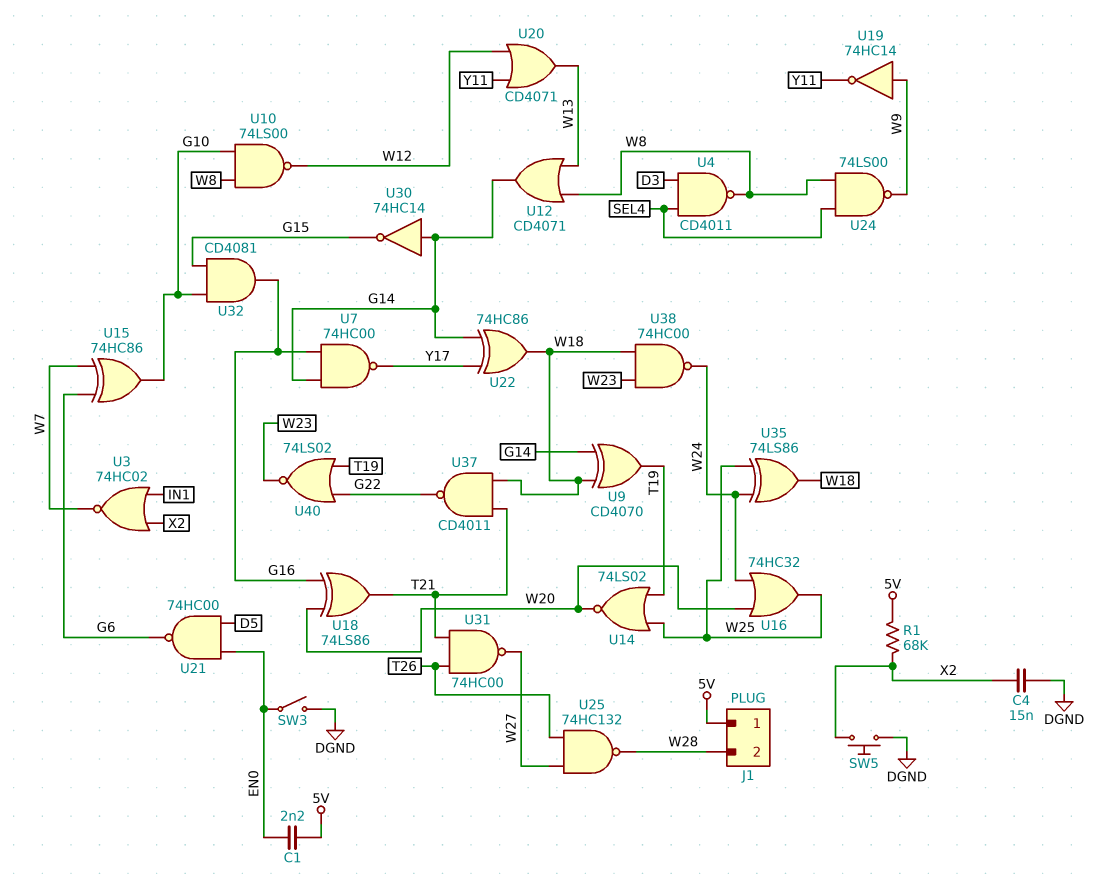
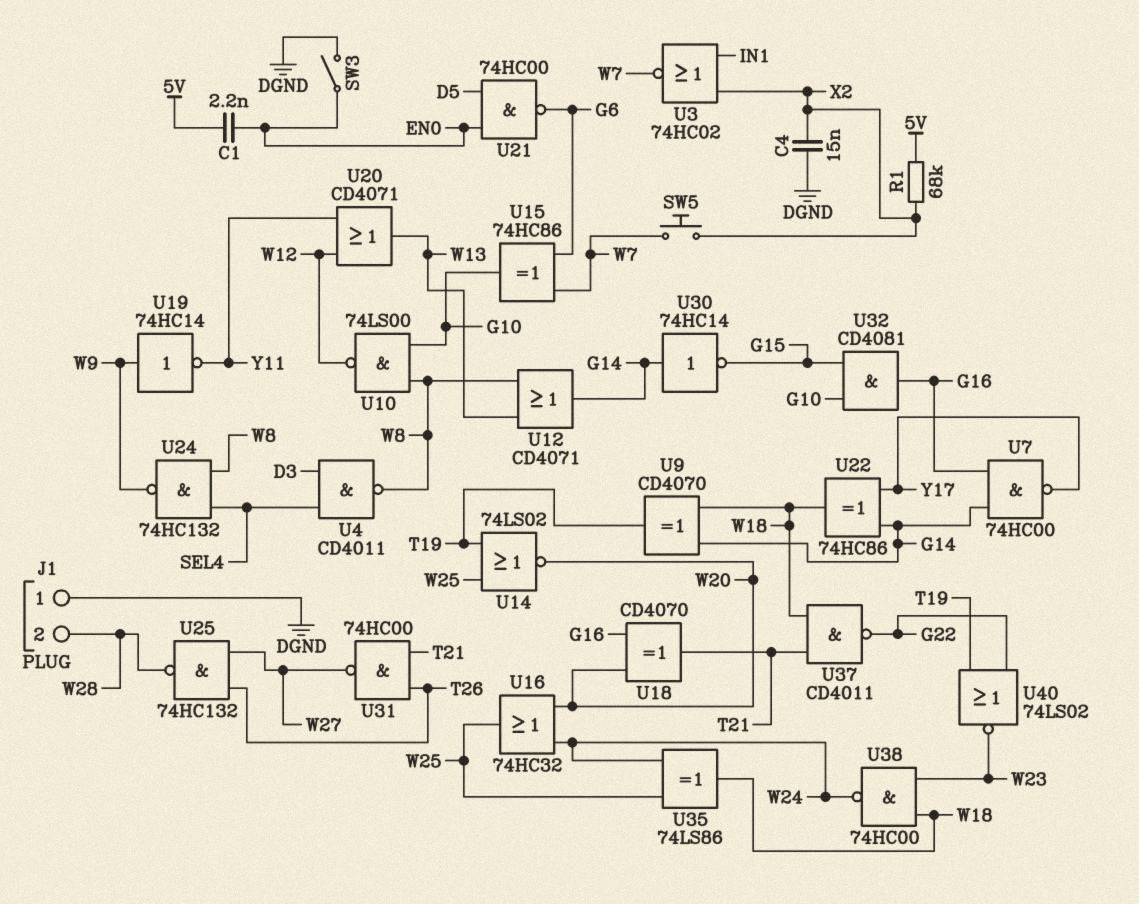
J1 pin 1: 5V -> DGND
SW5: button (DGND, X2) -> button (W7, X2)
U18: XOR 74LS86 (in G16, in W20, out T21) -> XOR CD4070 (in G16, in W20, out T21)
U24: NAND 74LS00 (in SEL4, in W8, out W9) -> NAND 74HC132 (in SEL4, in W8, out W9)

